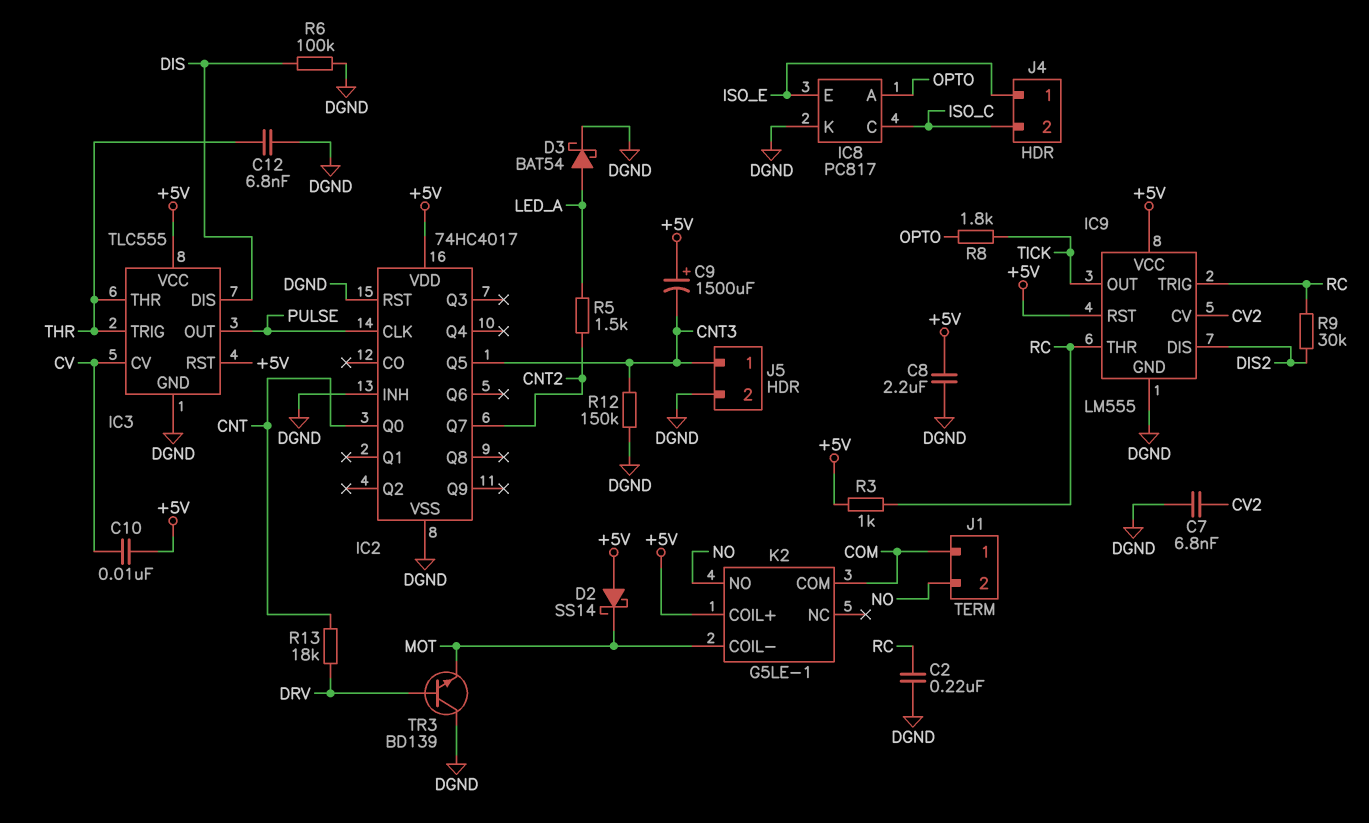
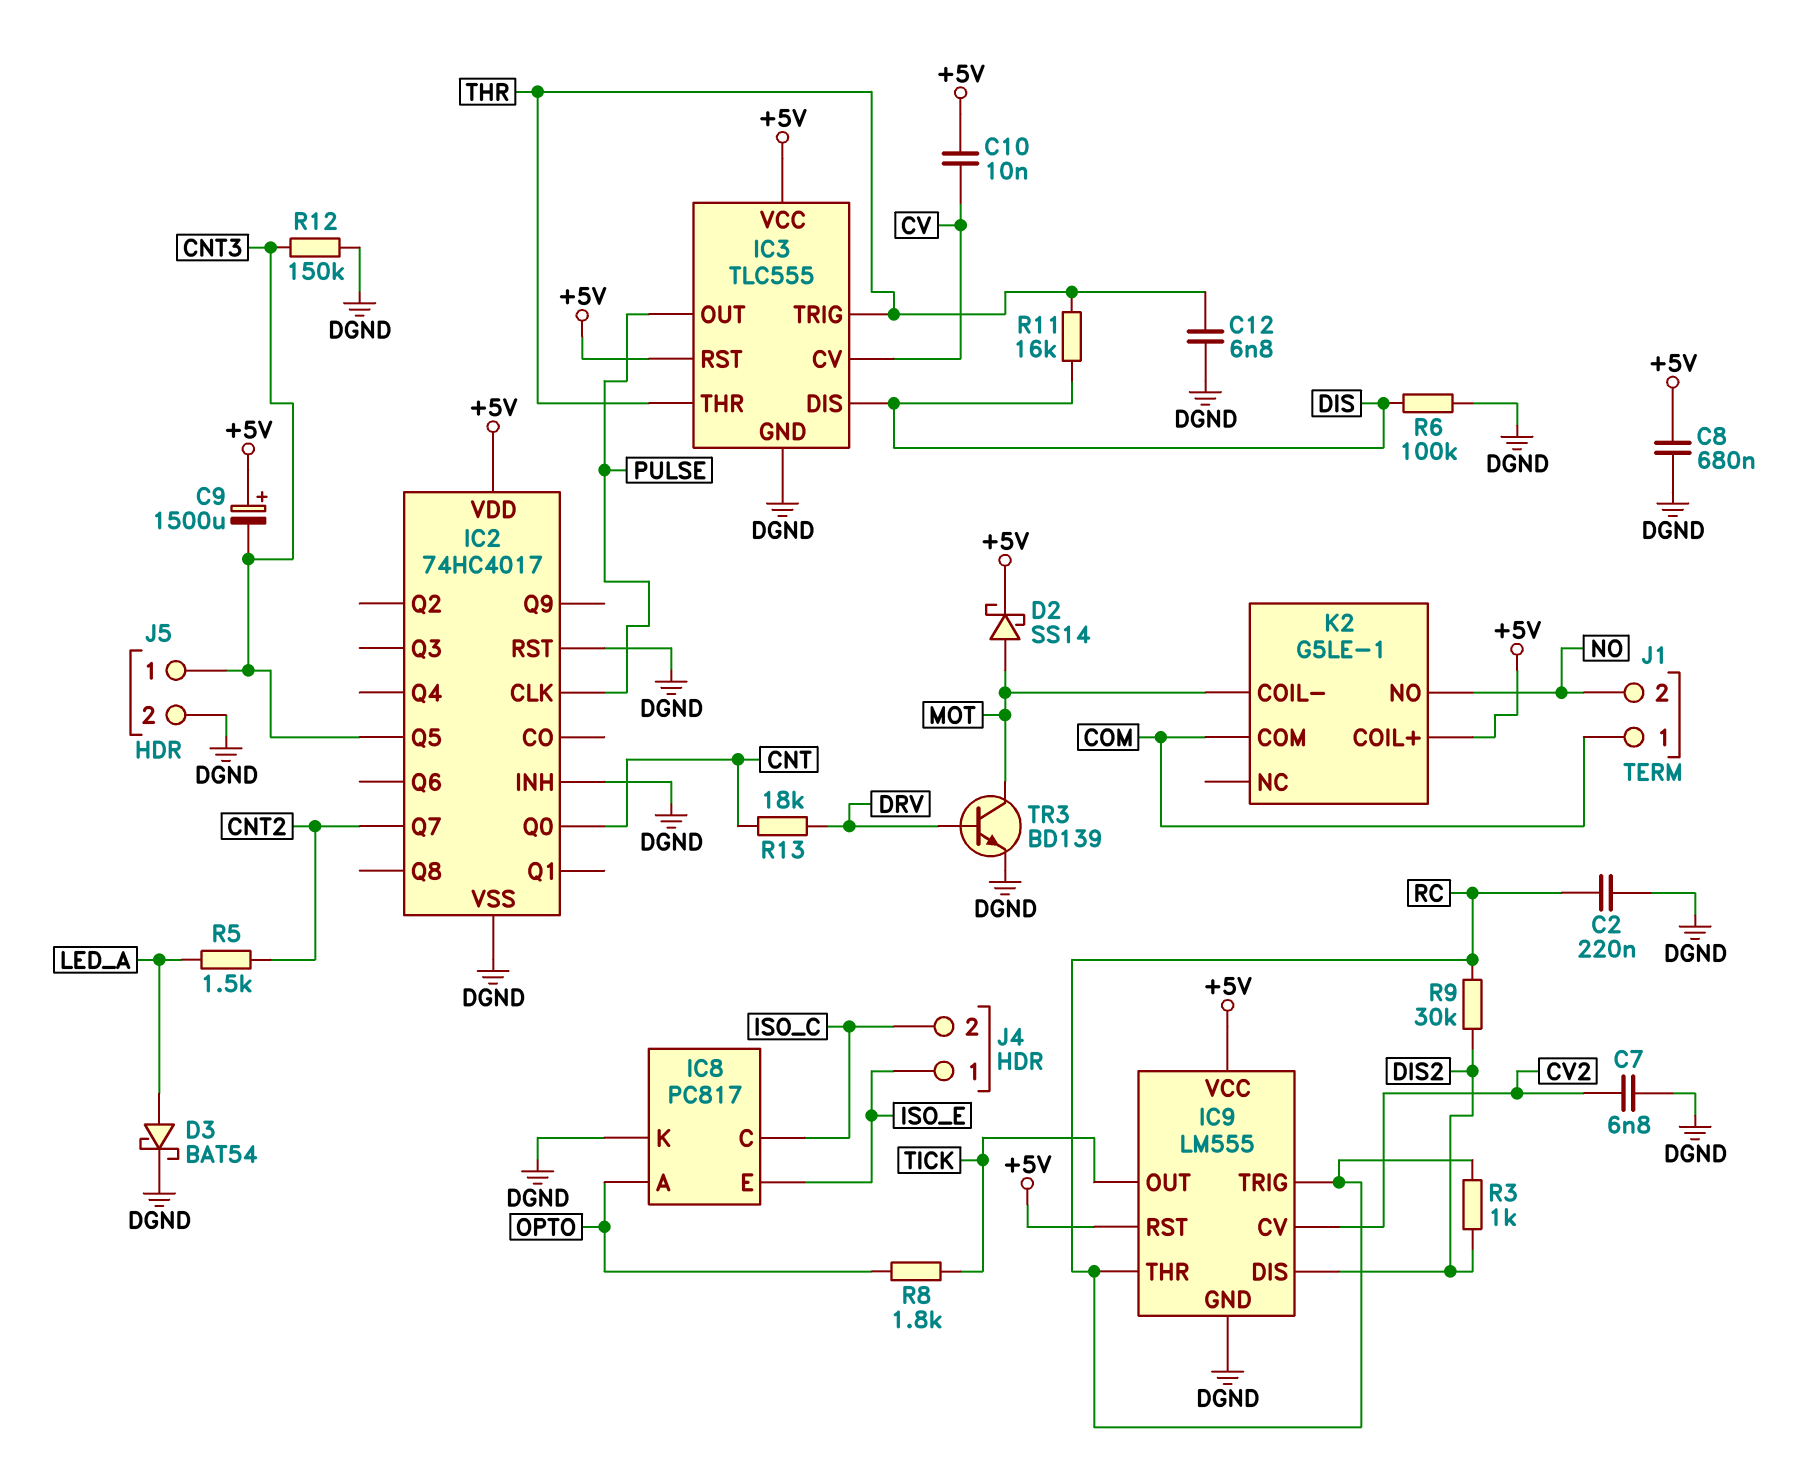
C8: 2.2uF (+5V, DGND) -> 680nF (+5V, DGND)
D2: schottky SS14 (A +5V, K MOT) -> schottky SS14 (A MOT, K +5V)
R3: 1k (+5V, RC) -> 1k (DIS2, RC)
R11: none -> 16k (DIS, THR)
TR3: NPN BD139 (B DRV, C DGND, E MOT) -> NPN BD139 (B DRV, C MOT, E DGND)

